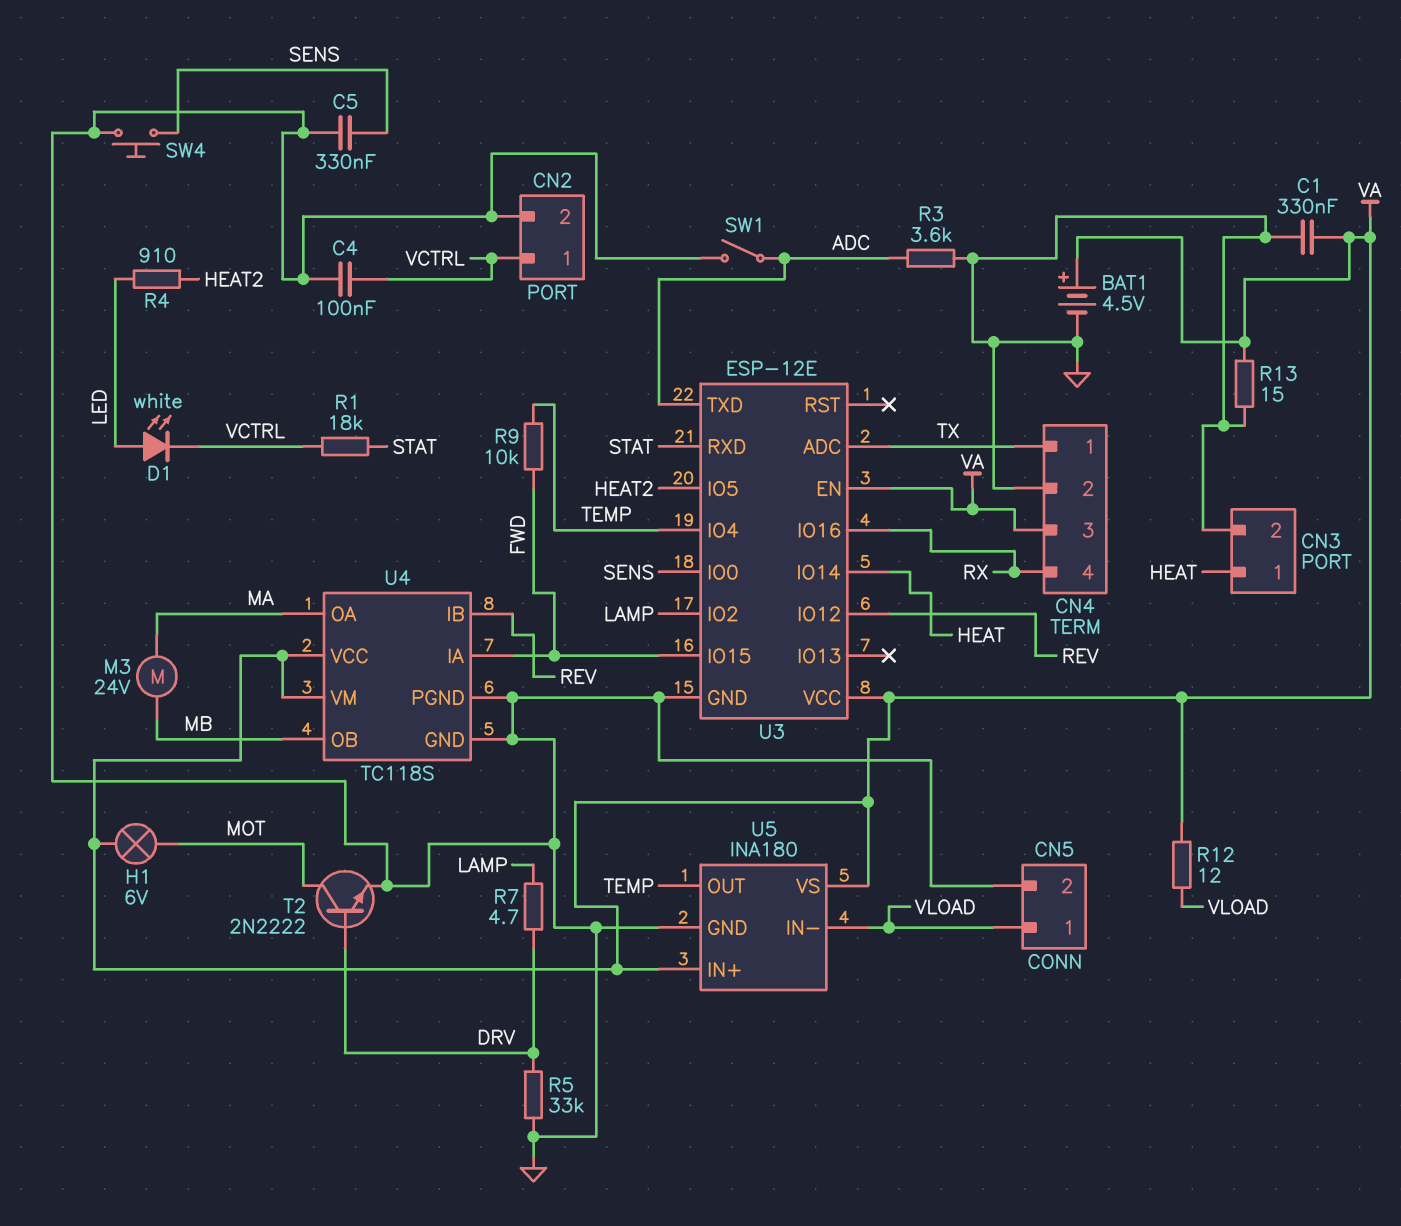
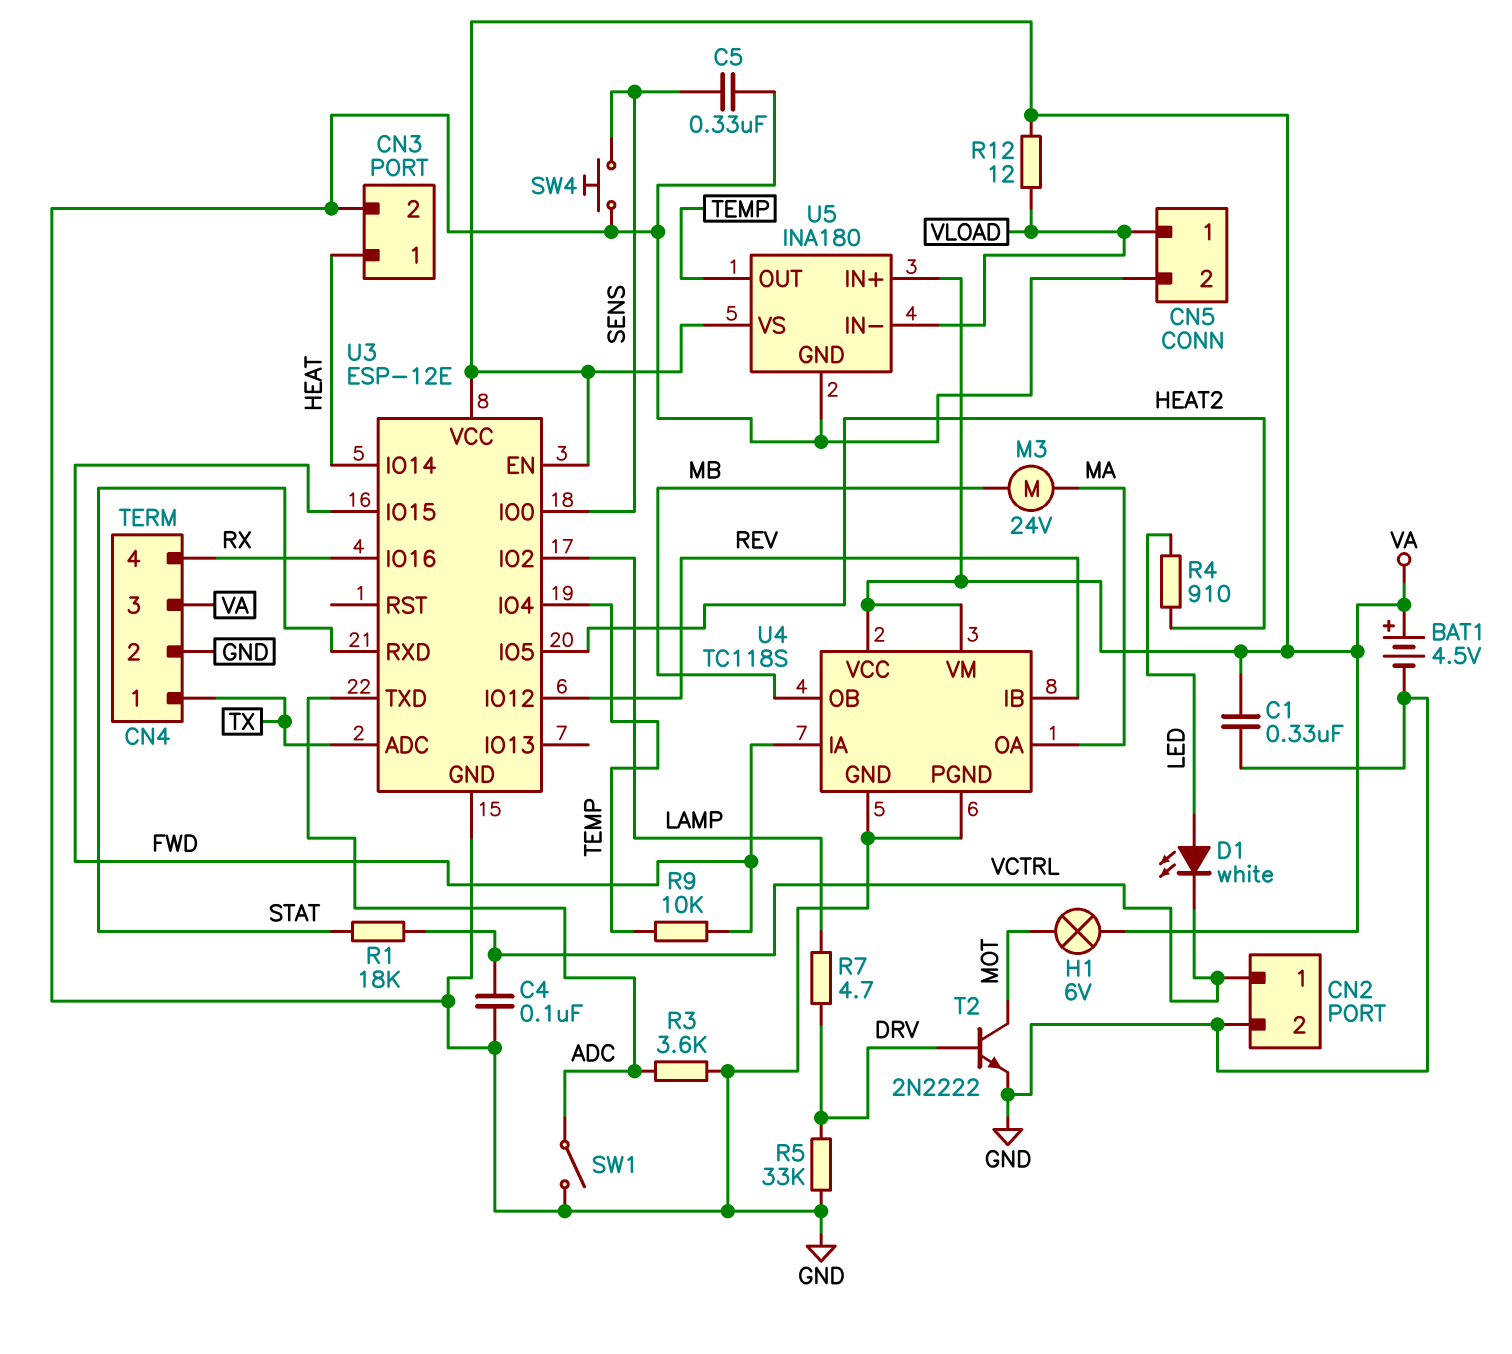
R13: 15 (GND, VA) -> none

